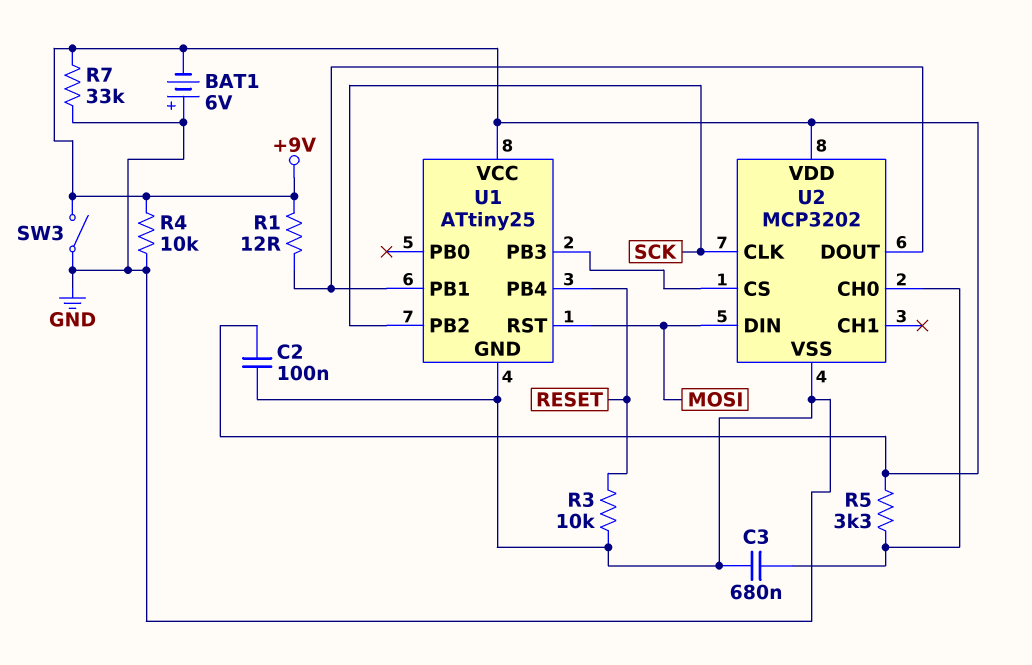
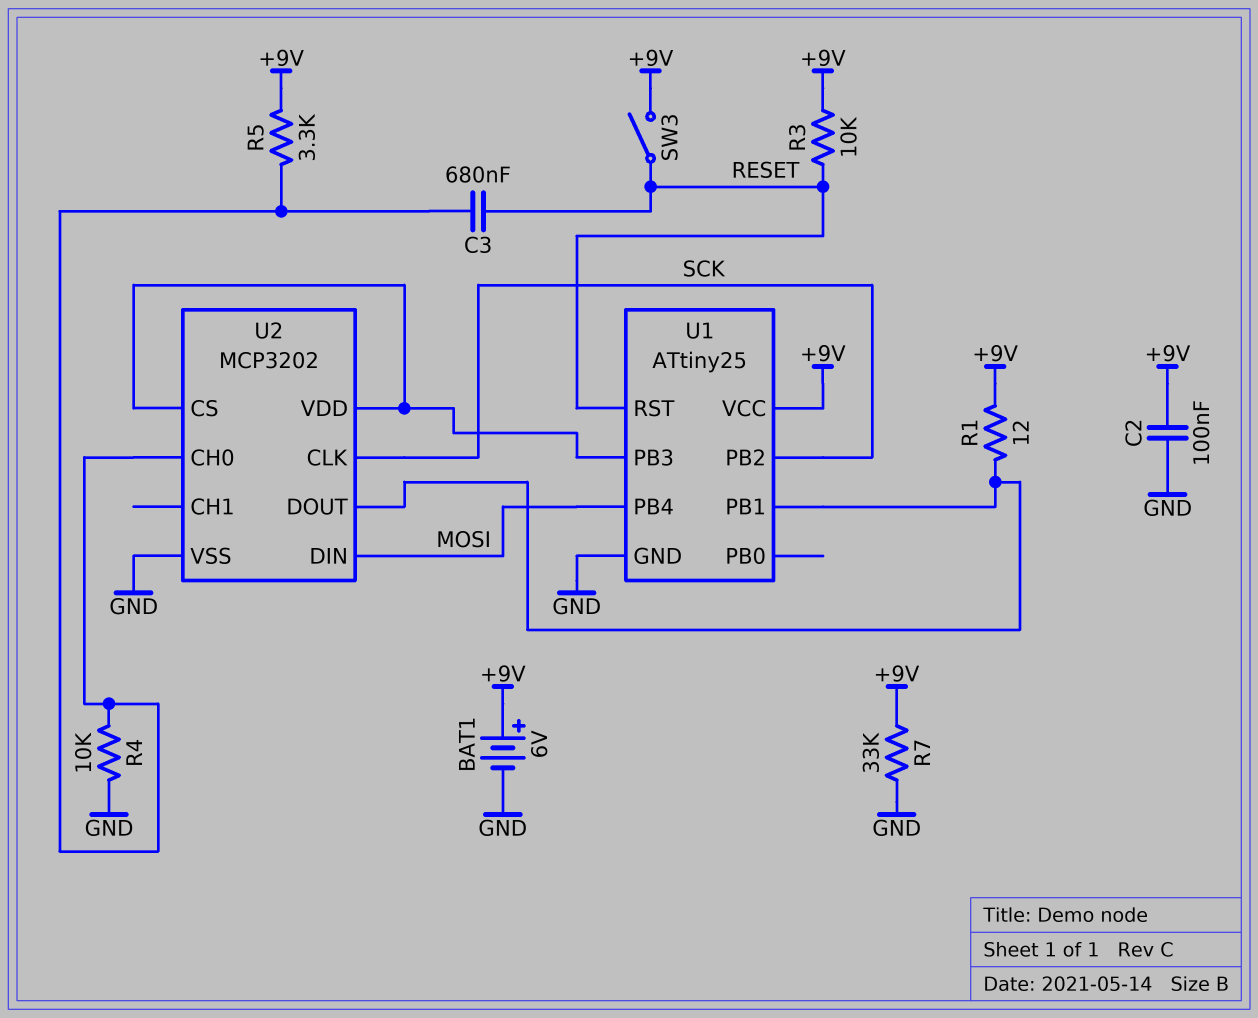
BAT1: 6V (plus GND, minus +9V) -> 6V (plus +9V, minus GND)
C3: 680nF (GND, U2/CH0) -> 680nF (RESET, U2/CH0)
R3: 10k (GND, RESET) -> 10k (+9V, RESET)
R4: 10k (+9V, GND) -> 10k (GND, U2/CH0)
SW3: switch (+9V, GND) -> switch (+9V, RESET)
U1 pin PB4: RESET -> MOSI
U1 pin RST: MOSI -> RESET
U2 pin VDD: +9V -> U1/PB3

